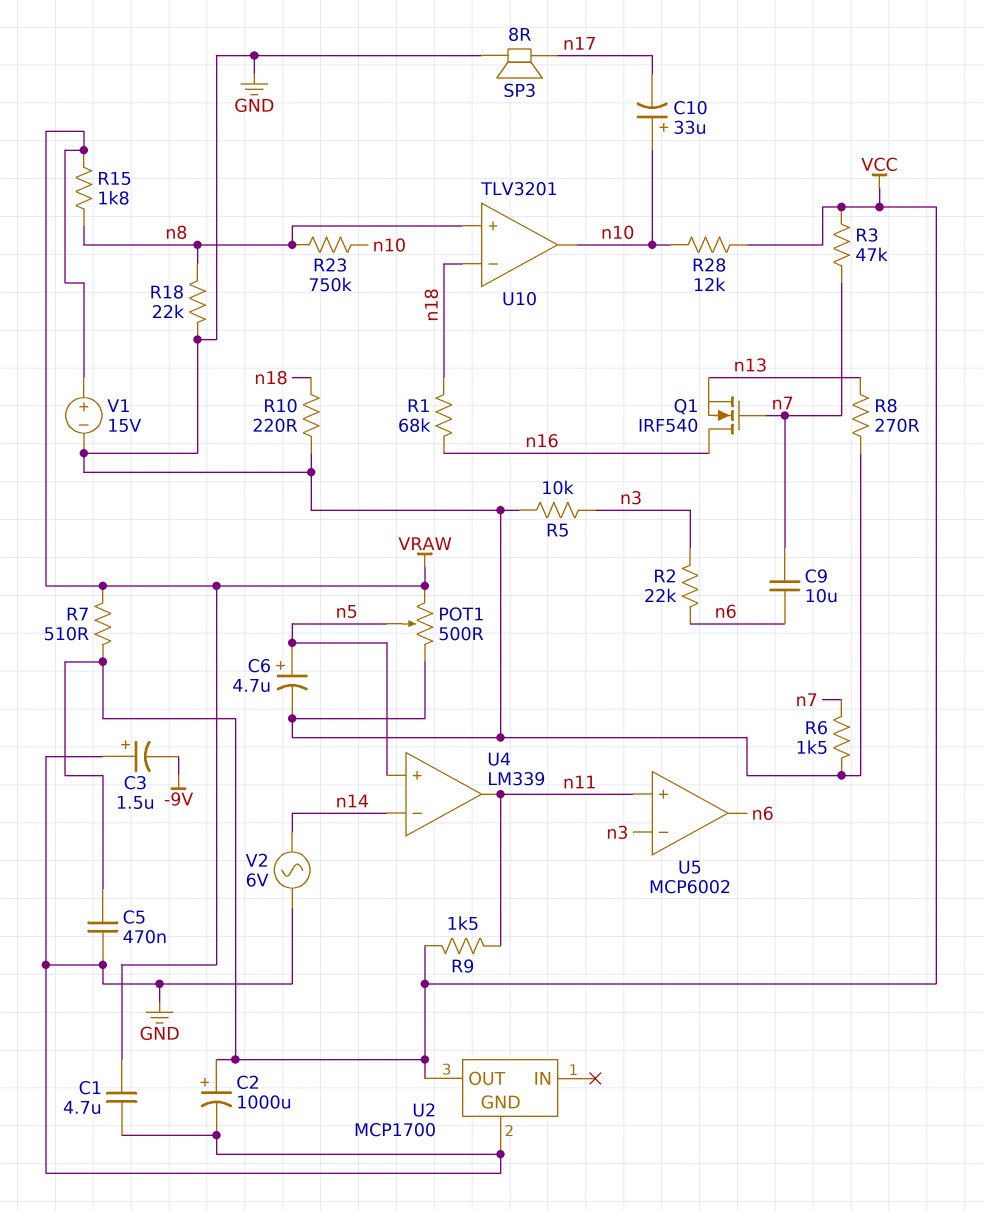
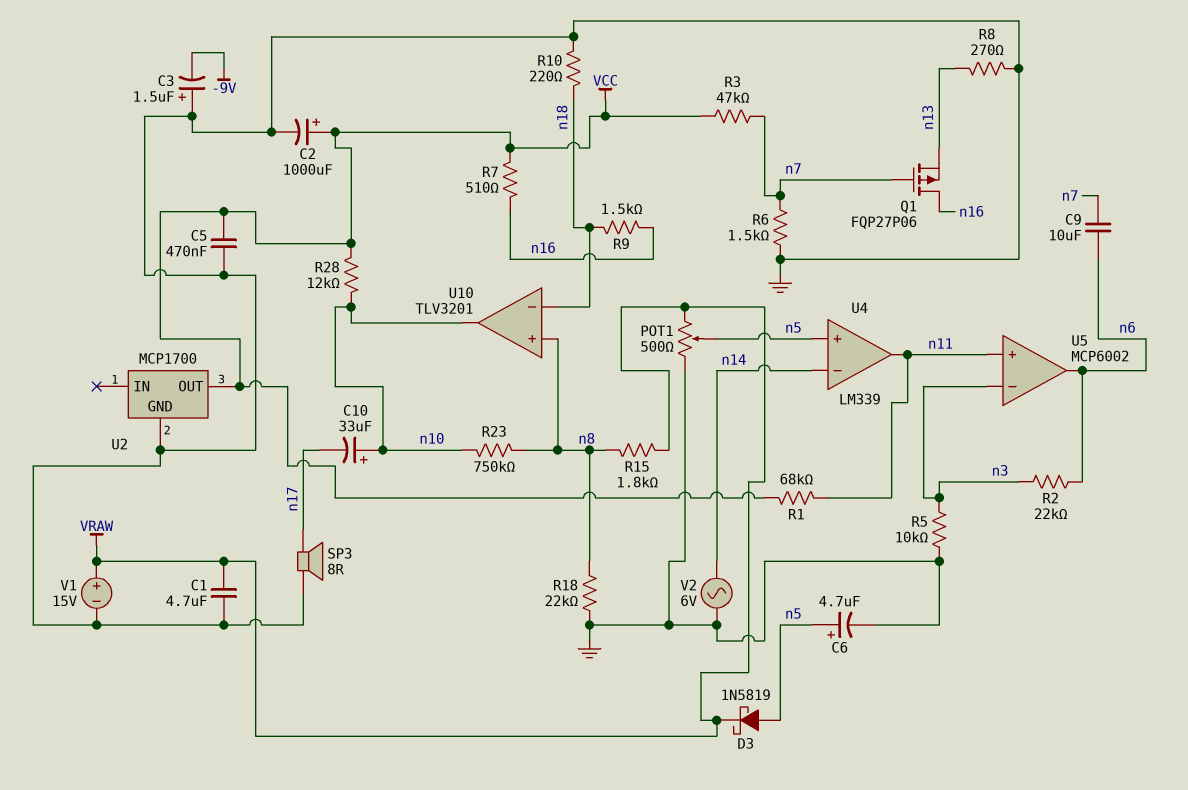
D3: none -> schottky 1N5819 (A n5, K VRAW)
Q1: NMOS IRF540 (G n7, D n16, S n13) -> PMOS FQP27P06 (G n7, D n16, S n13)
R1: 68k (n16, n18) -> 68k (VCC, n11)
R7: 510 (VCC, VRAW) -> 510 (VCC, n16)
R9: 1.5k (VCC, n11) -> 1.5k (n16, n18)

